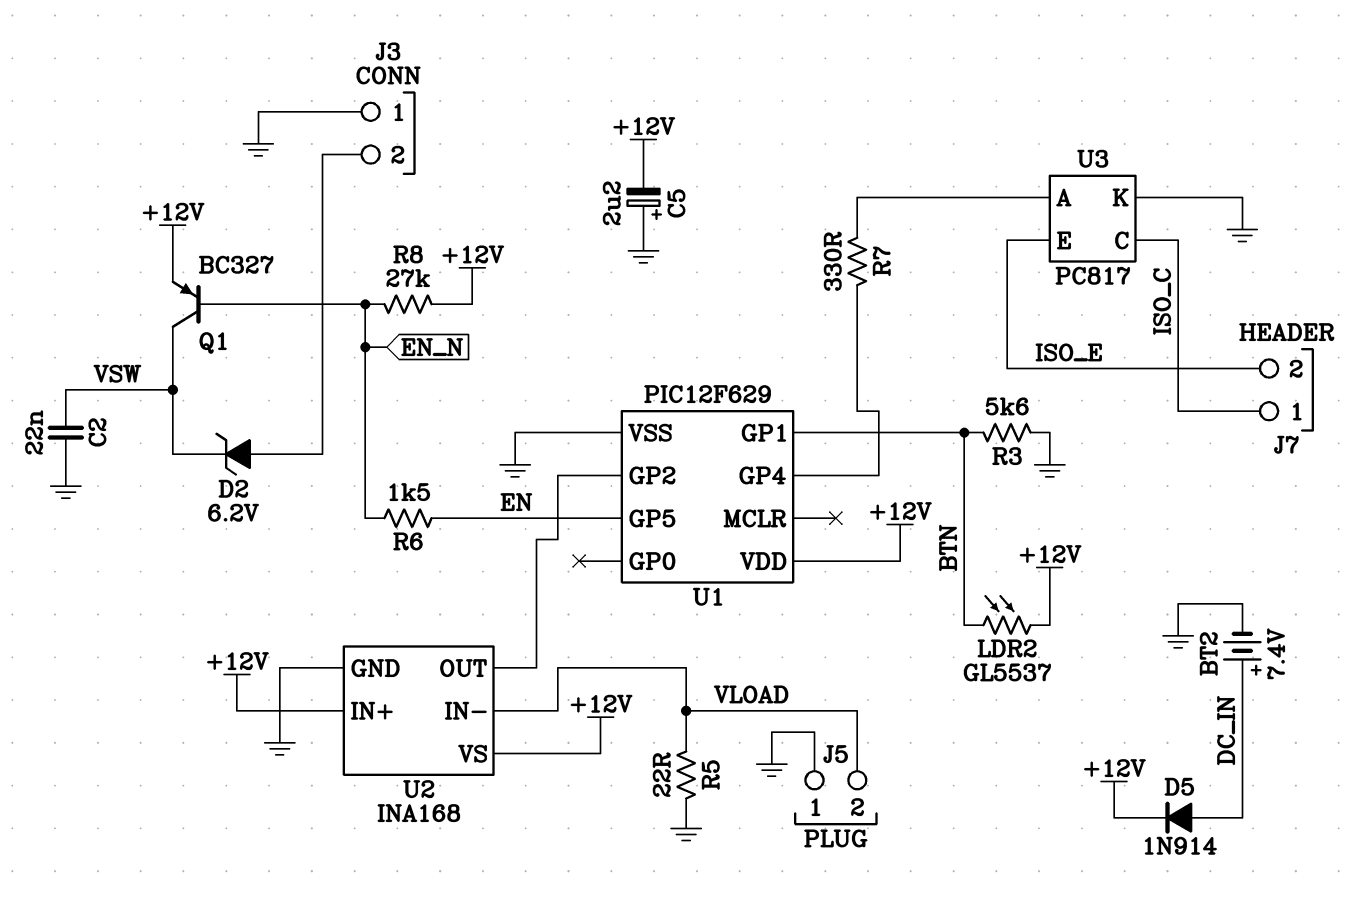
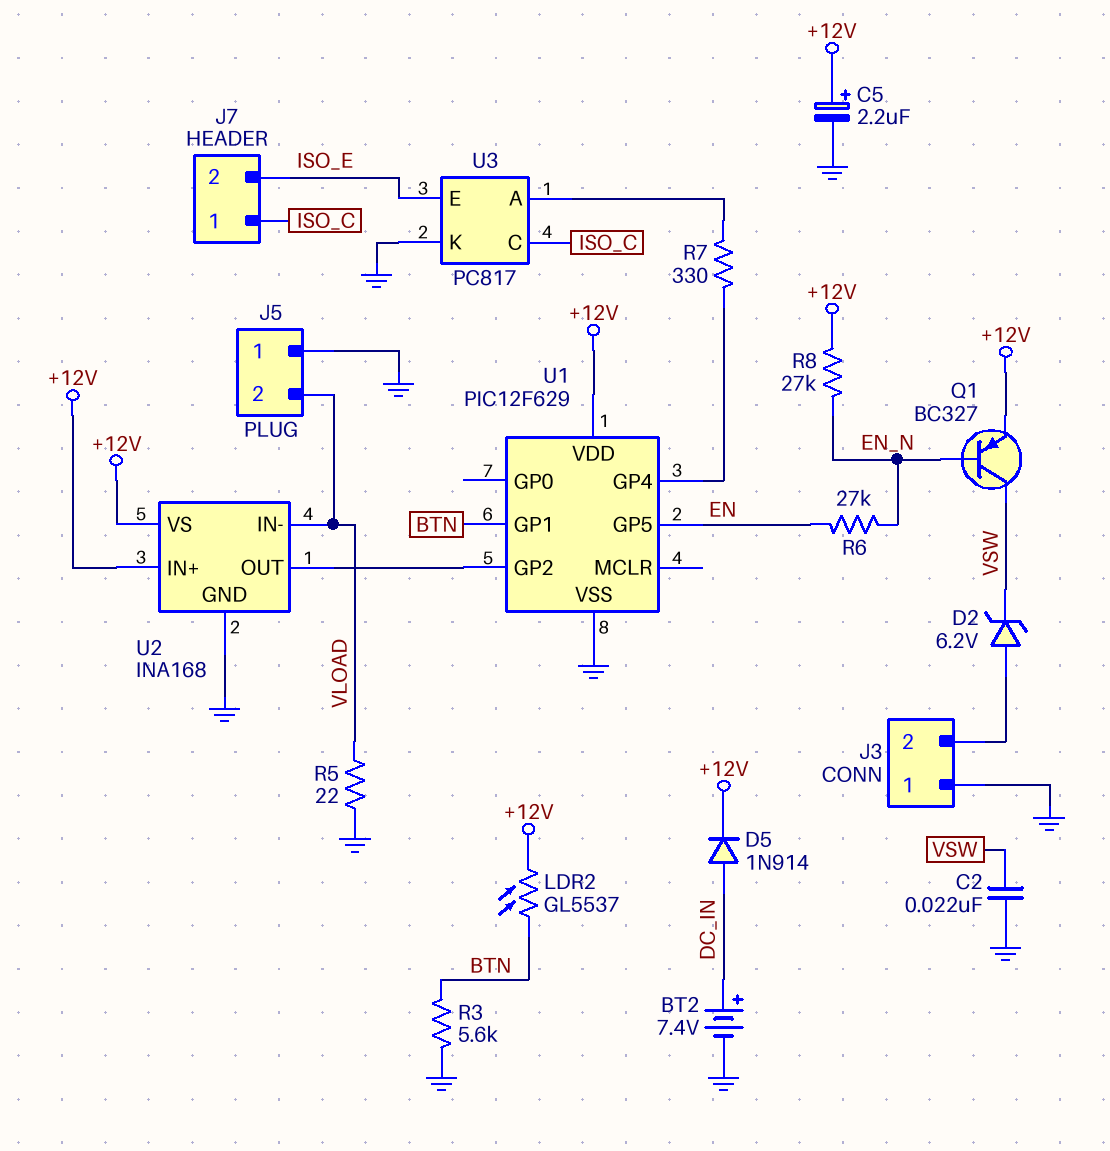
C5: 2.2uF (plus GND, minus +12V) -> 2.2uF (plus +12V, minus GND)
R6: 1.5k (EN, EN_N) -> 27k (EN, EN_N)

